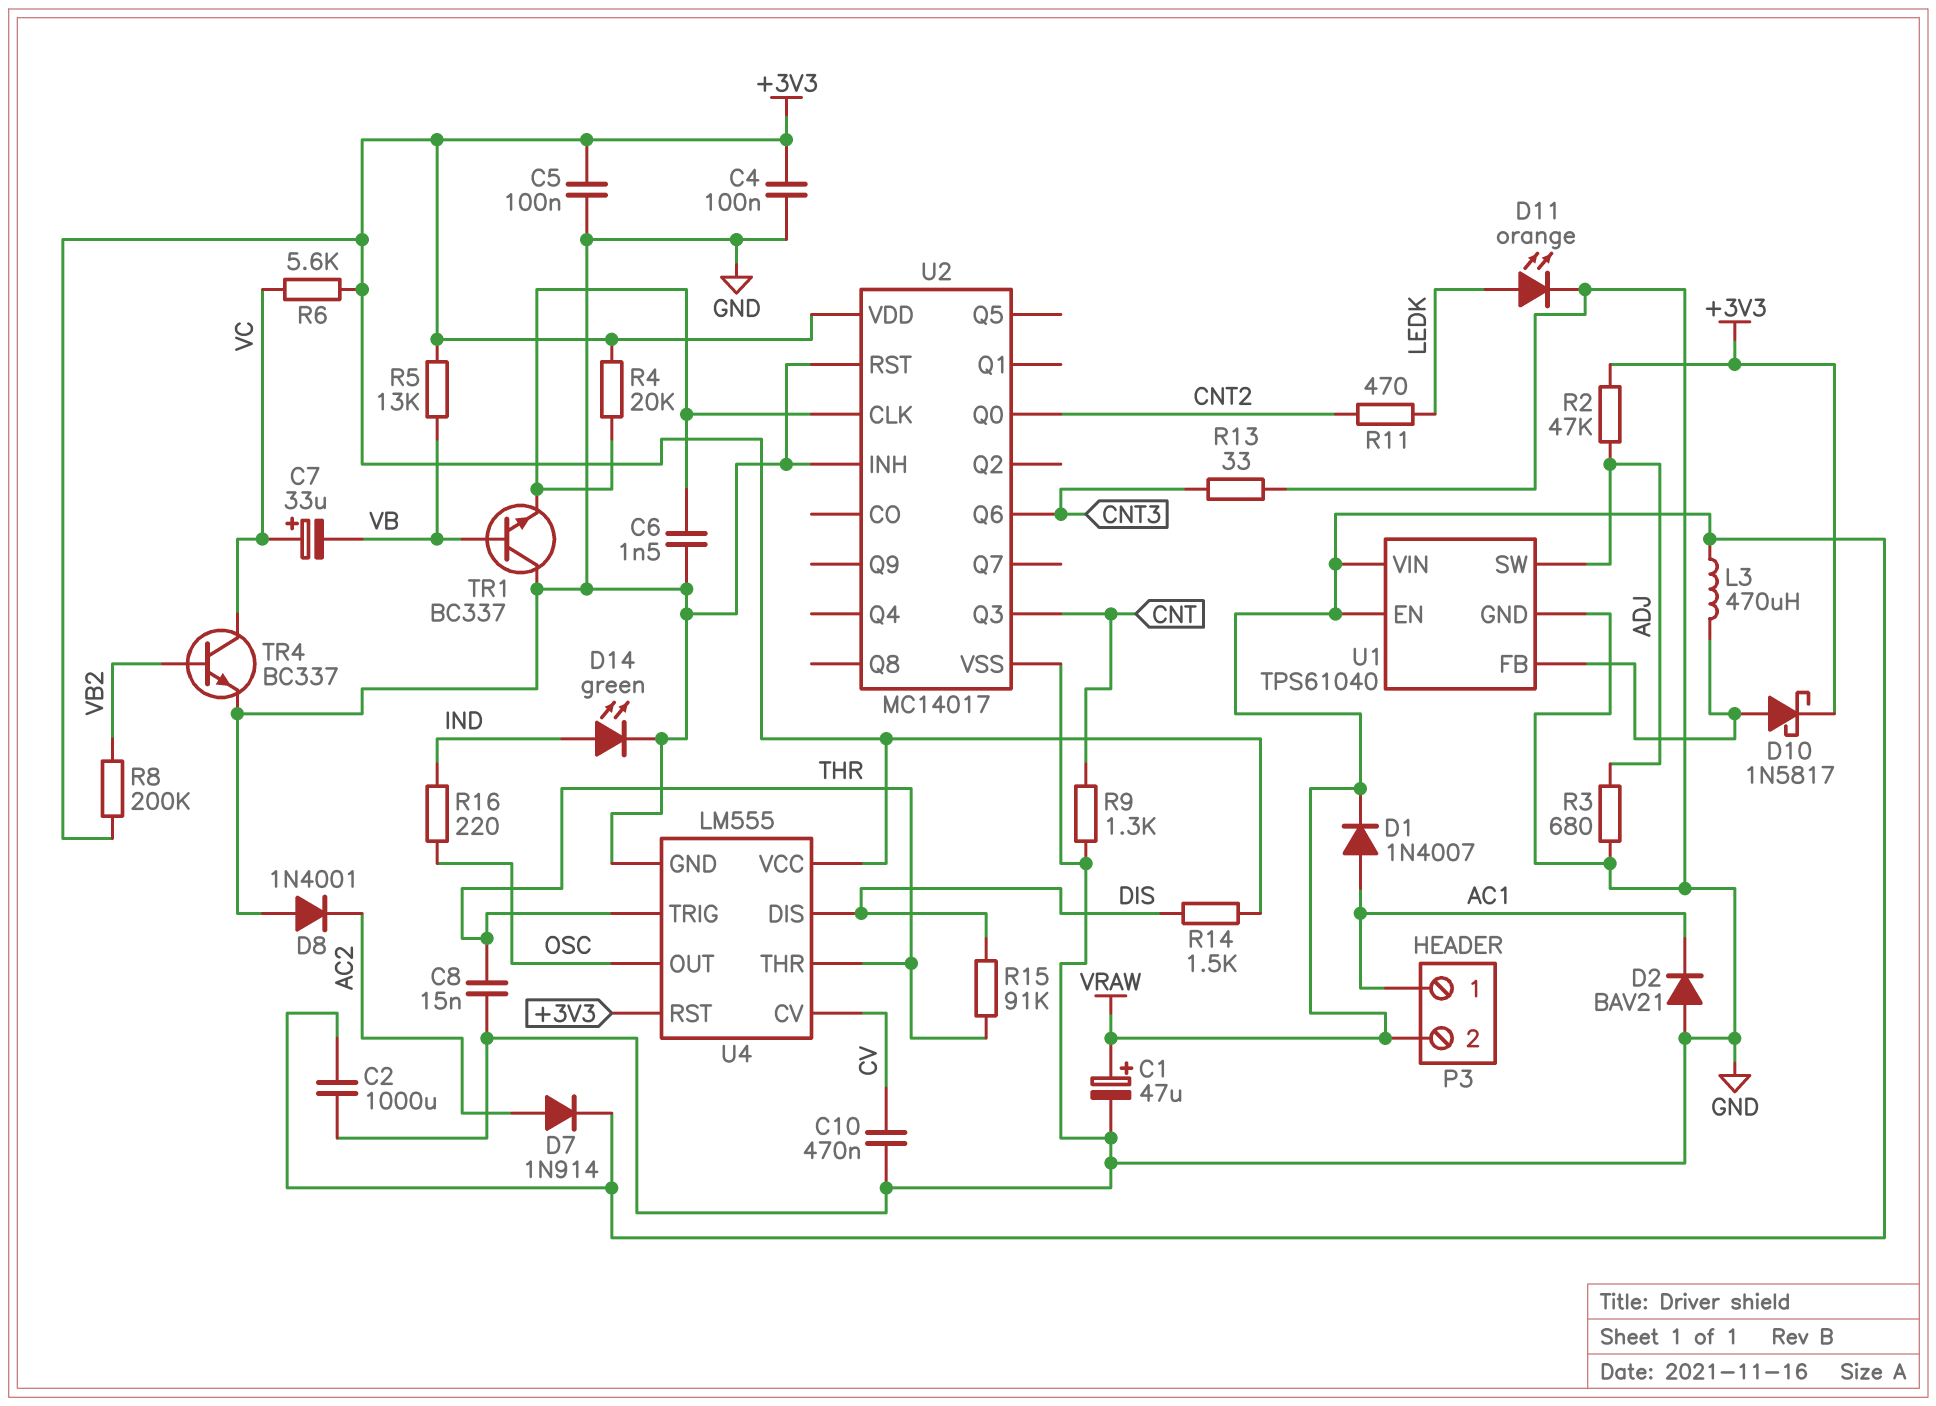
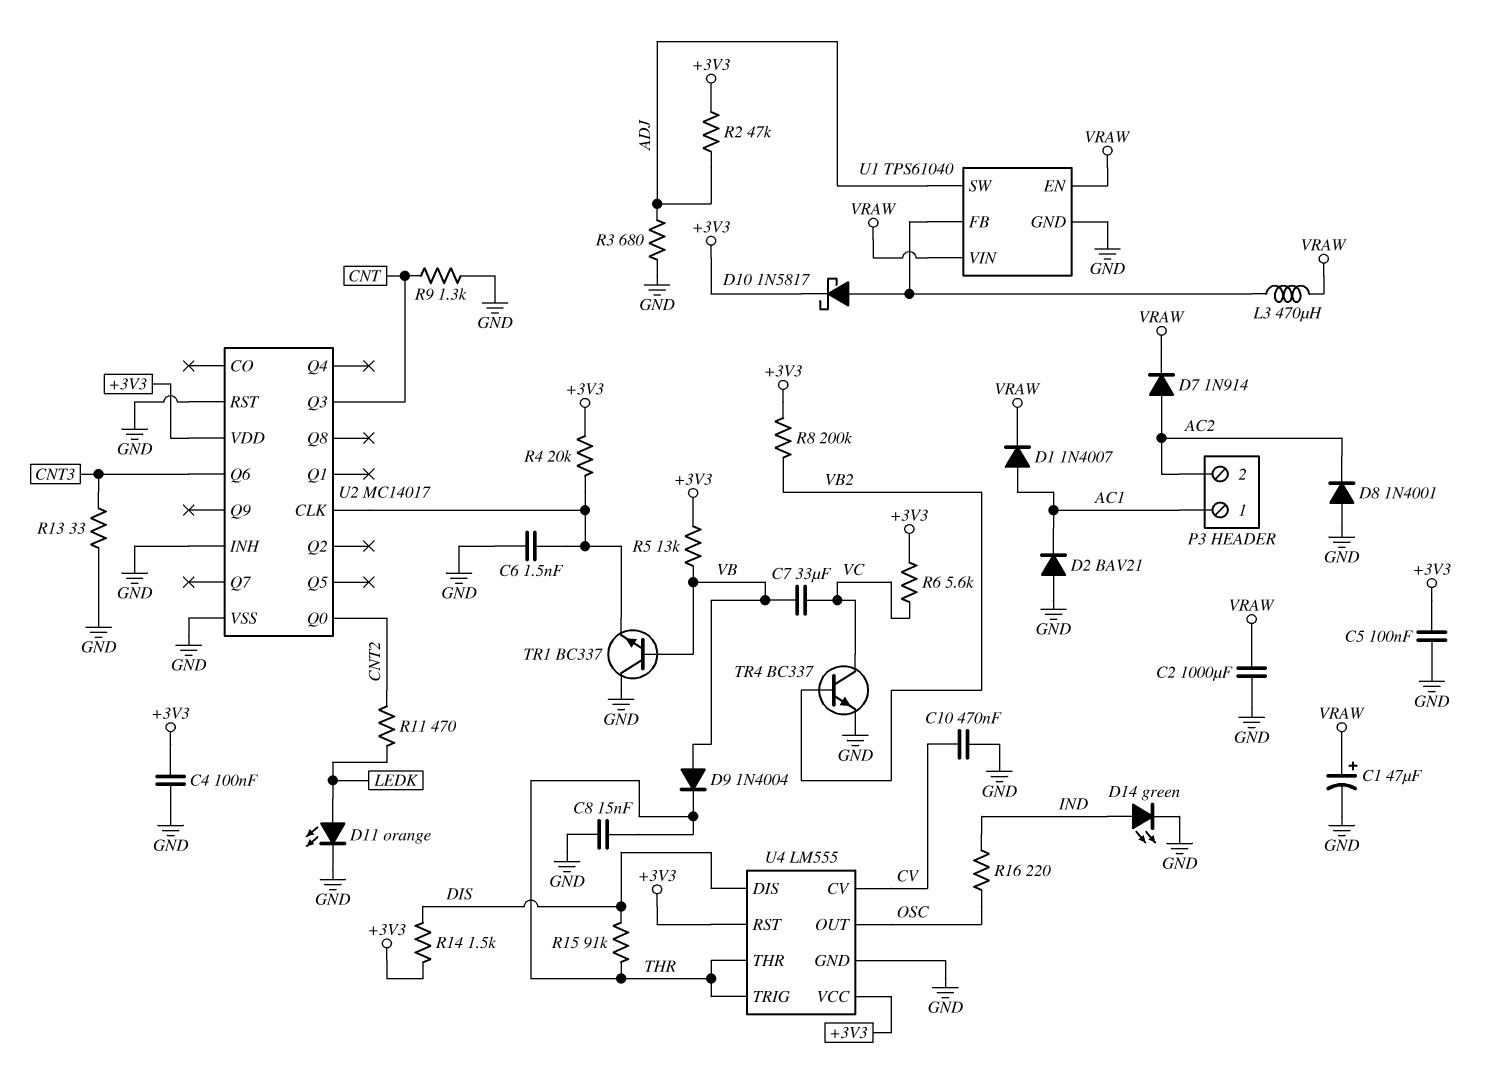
C7: 33uF (plus VC, minus VB) -> 33uF (VB, VC)
D9: none -> diode 1N4004 (A VB, K THR)
P3 pin 2: VRAW -> AC2

